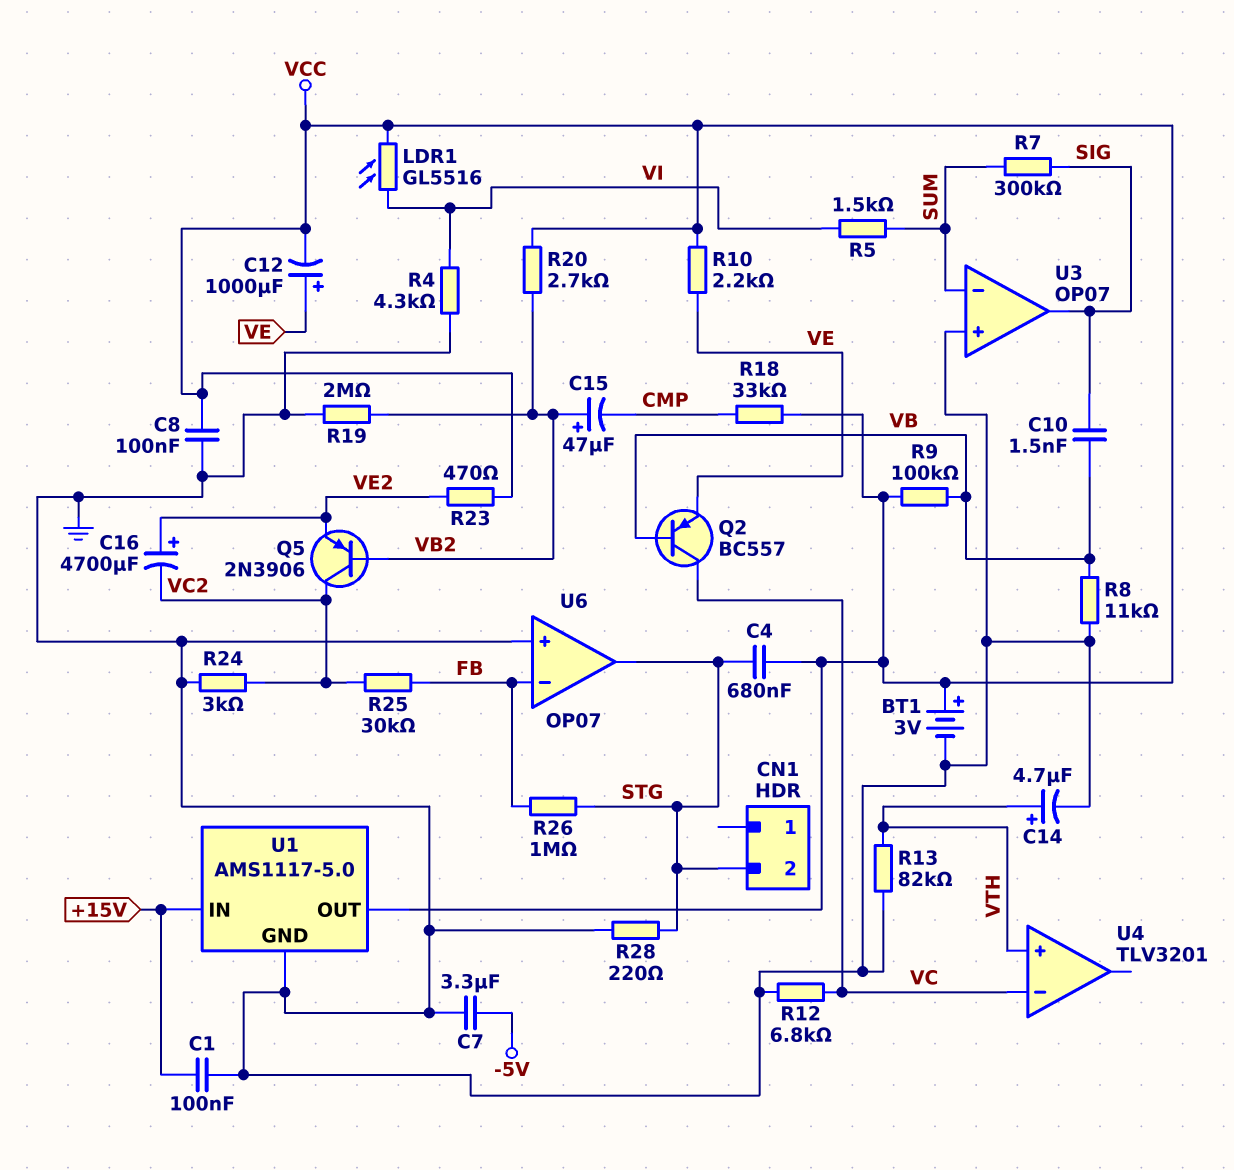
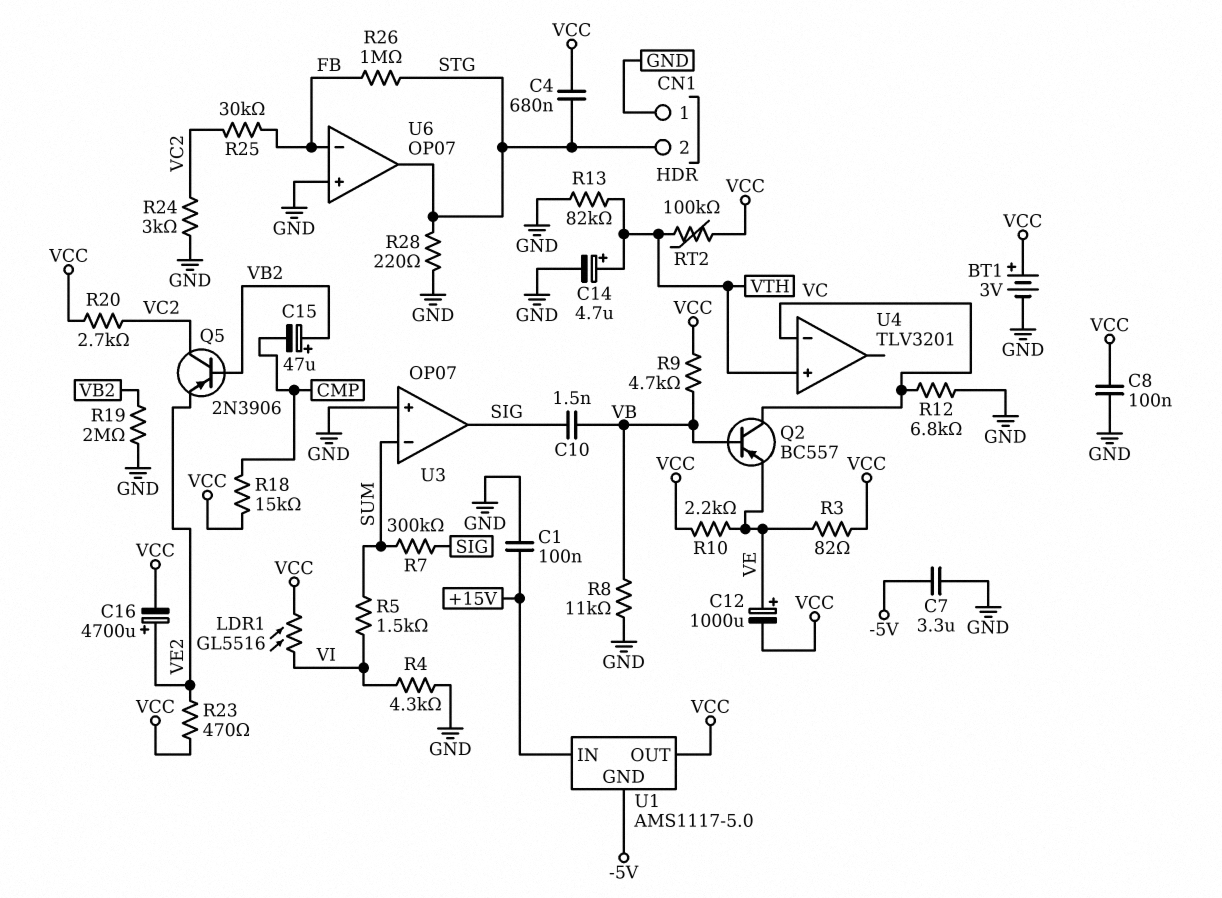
C16: 4700uF (plus VE2, minus VC2) -> 4700uF (plus VE2, minus VCC)
CN1 pin 1: none -> GND
R3: none -> 82 (VCC, VE)
R9: 100k (VB, VCC) -> 4.7k (VB, VCC)
R18: 33k (CMP, VCC) -> 15k (CMP, VCC)
R20: 2.7k (VB2, VCC) -> 2.7k (VC2, VCC)
RT2: none -> 100k (VCC, VTH)
U1 pin GND: GND -> -5V

